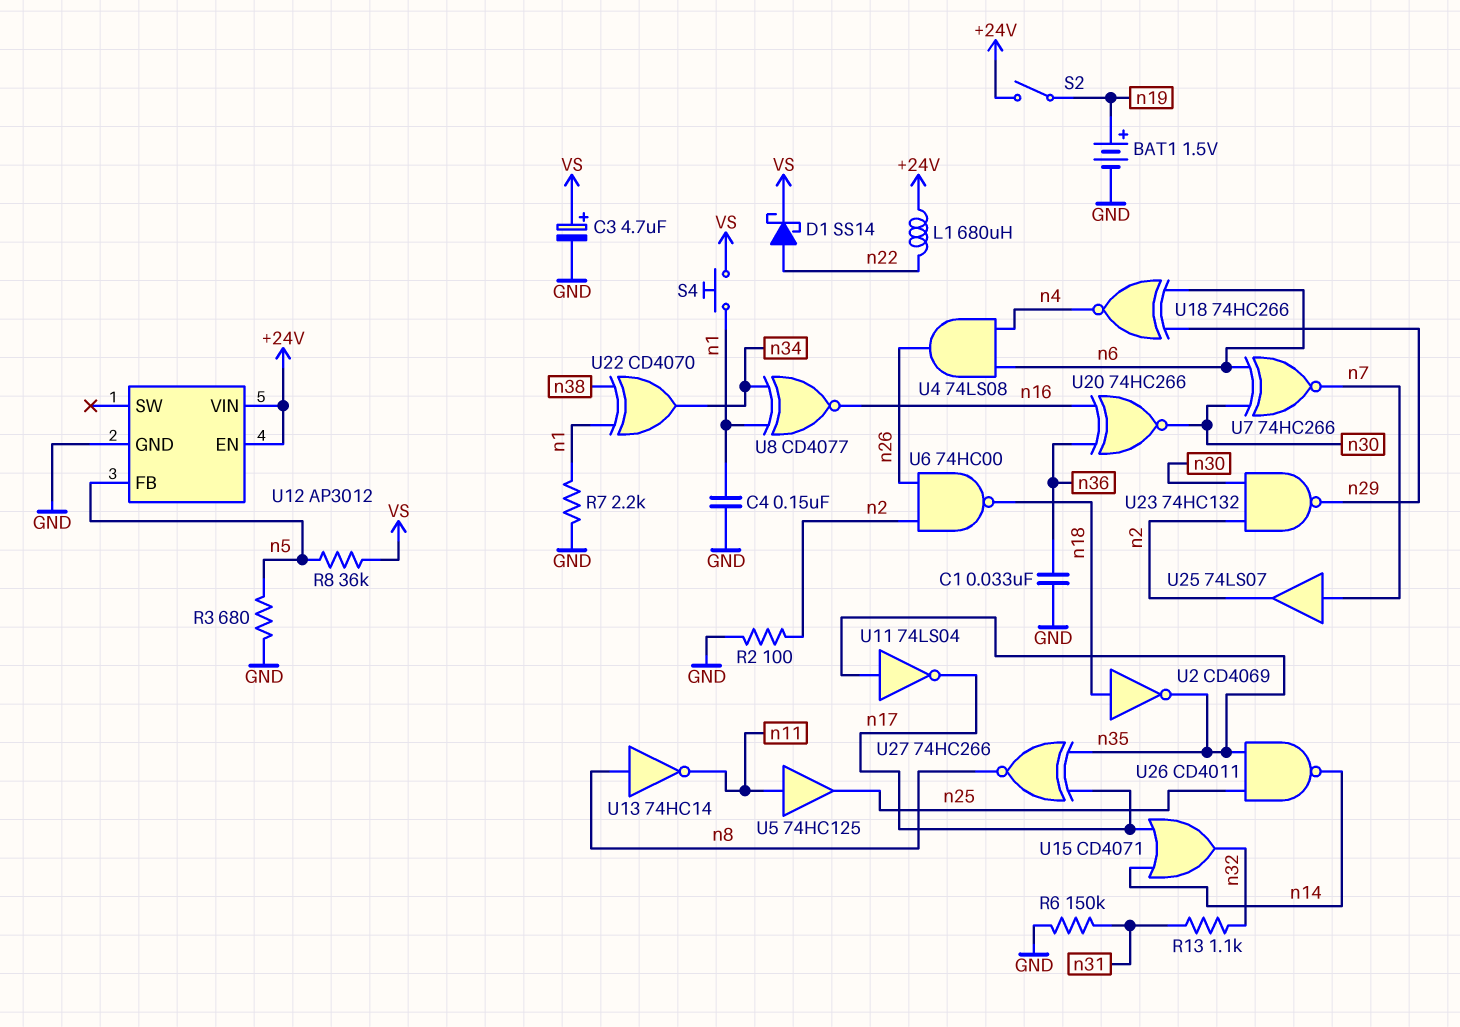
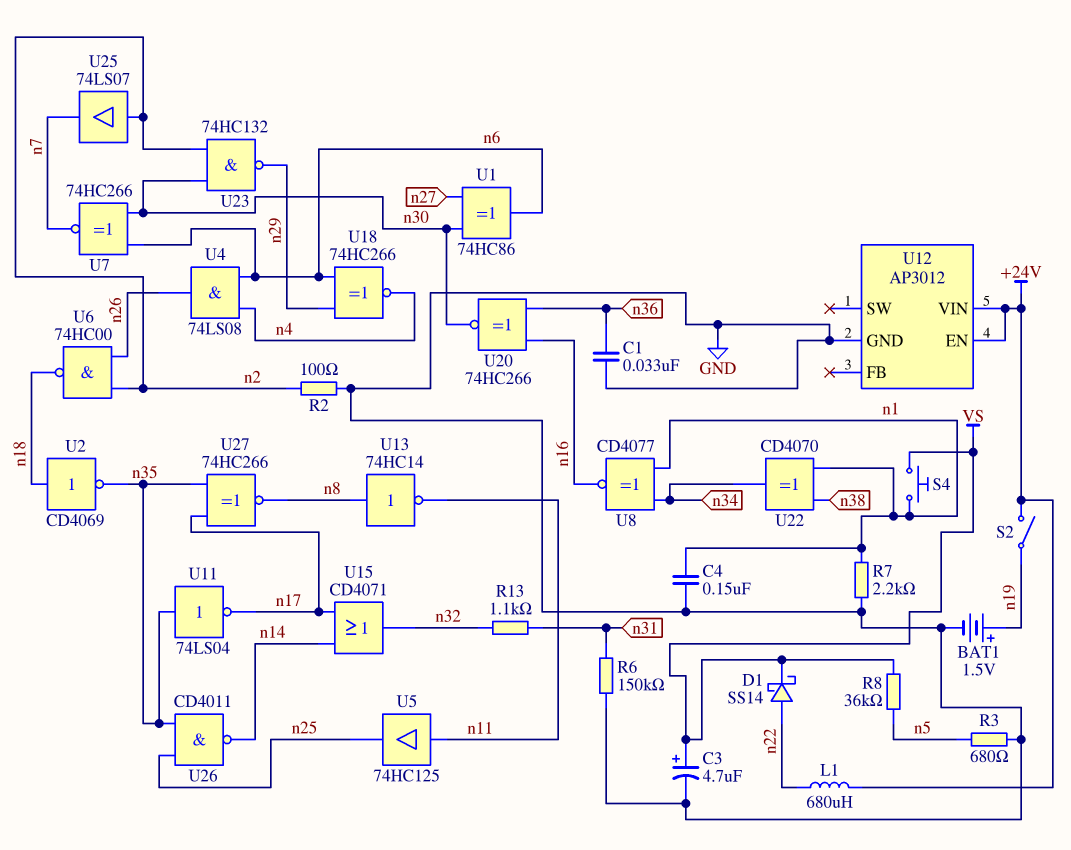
U1: none -> XOR 74HC86 (in n27, in n30, out n6)
U12 pin FB: n5 -> none
U25: buffer 74LS07 (in n7, out n2) -> buffer 74LS07 (in n2, out n7)

